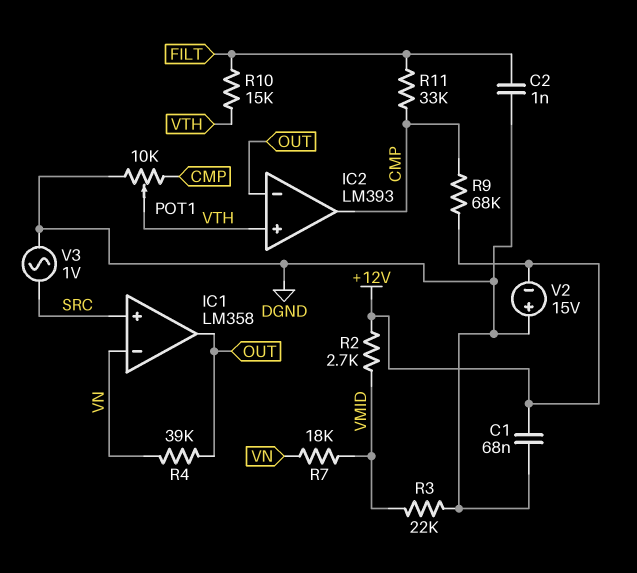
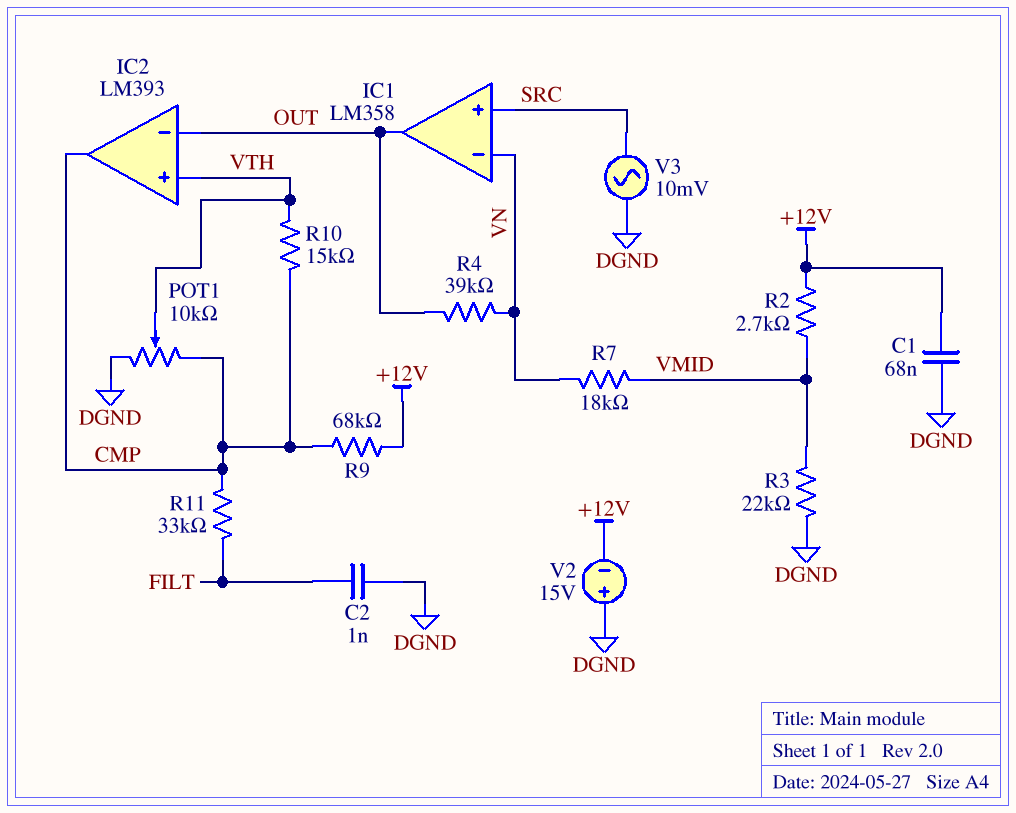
R10: 15k (FILT, VTH) -> 15k (CMP, VTH)
V3: AC 1V (DGND, SRC) -> AC 10mV (DGND, SRC)

